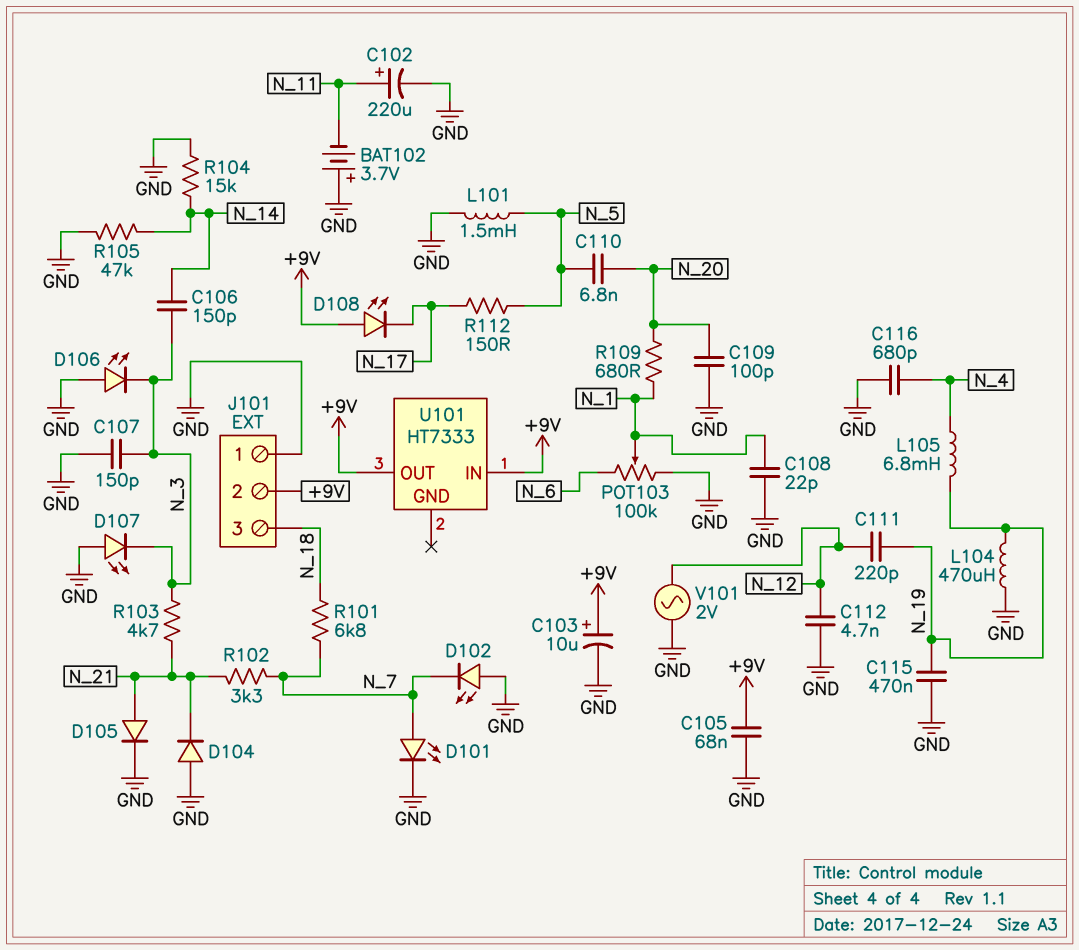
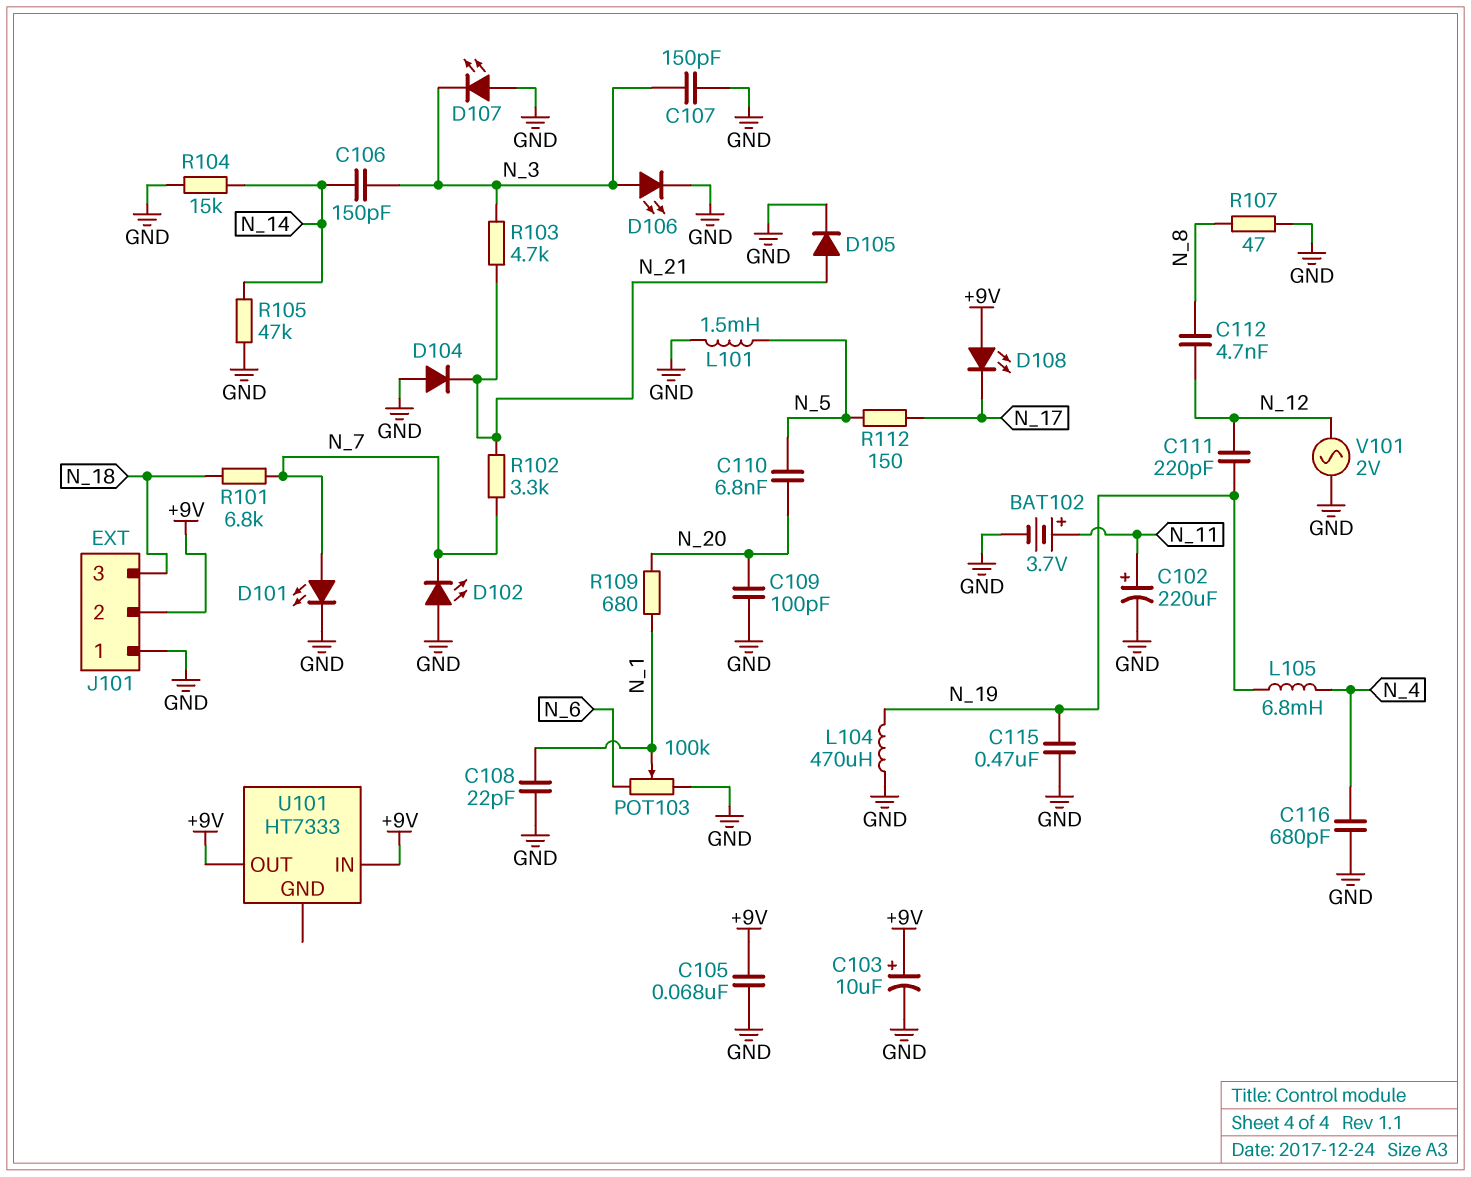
BAT102: 3.7V (plus GND, minus N_11) -> 3.7V (plus N_11, minus GND)
C112: 4.7nF (GND, N_12) -> 4.7nF (N_8, N_12)
D106: LED (A GND, K N_3) -> LED (A N_3, K GND)
R107: none -> 47 (GND, N_8)

